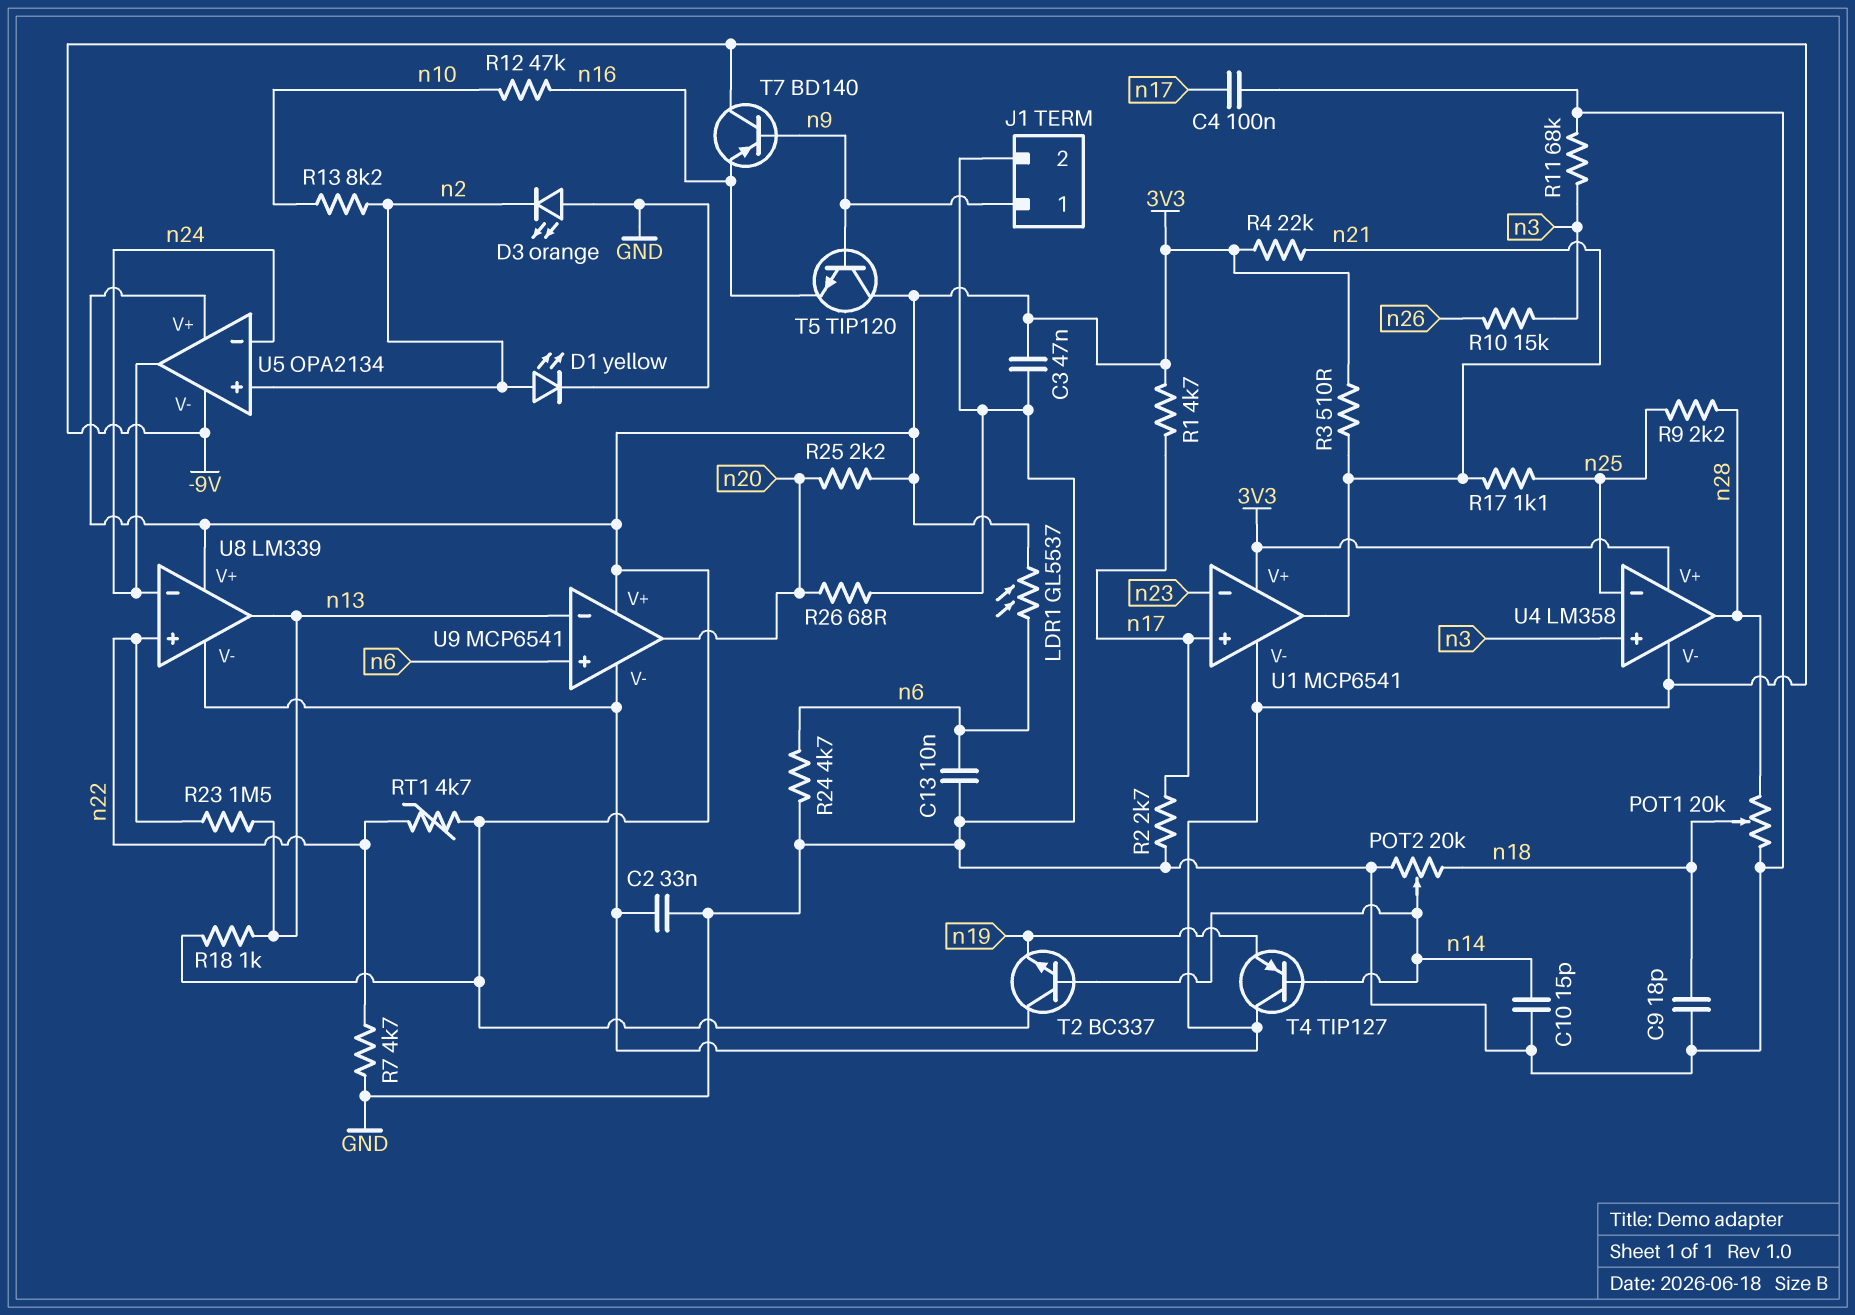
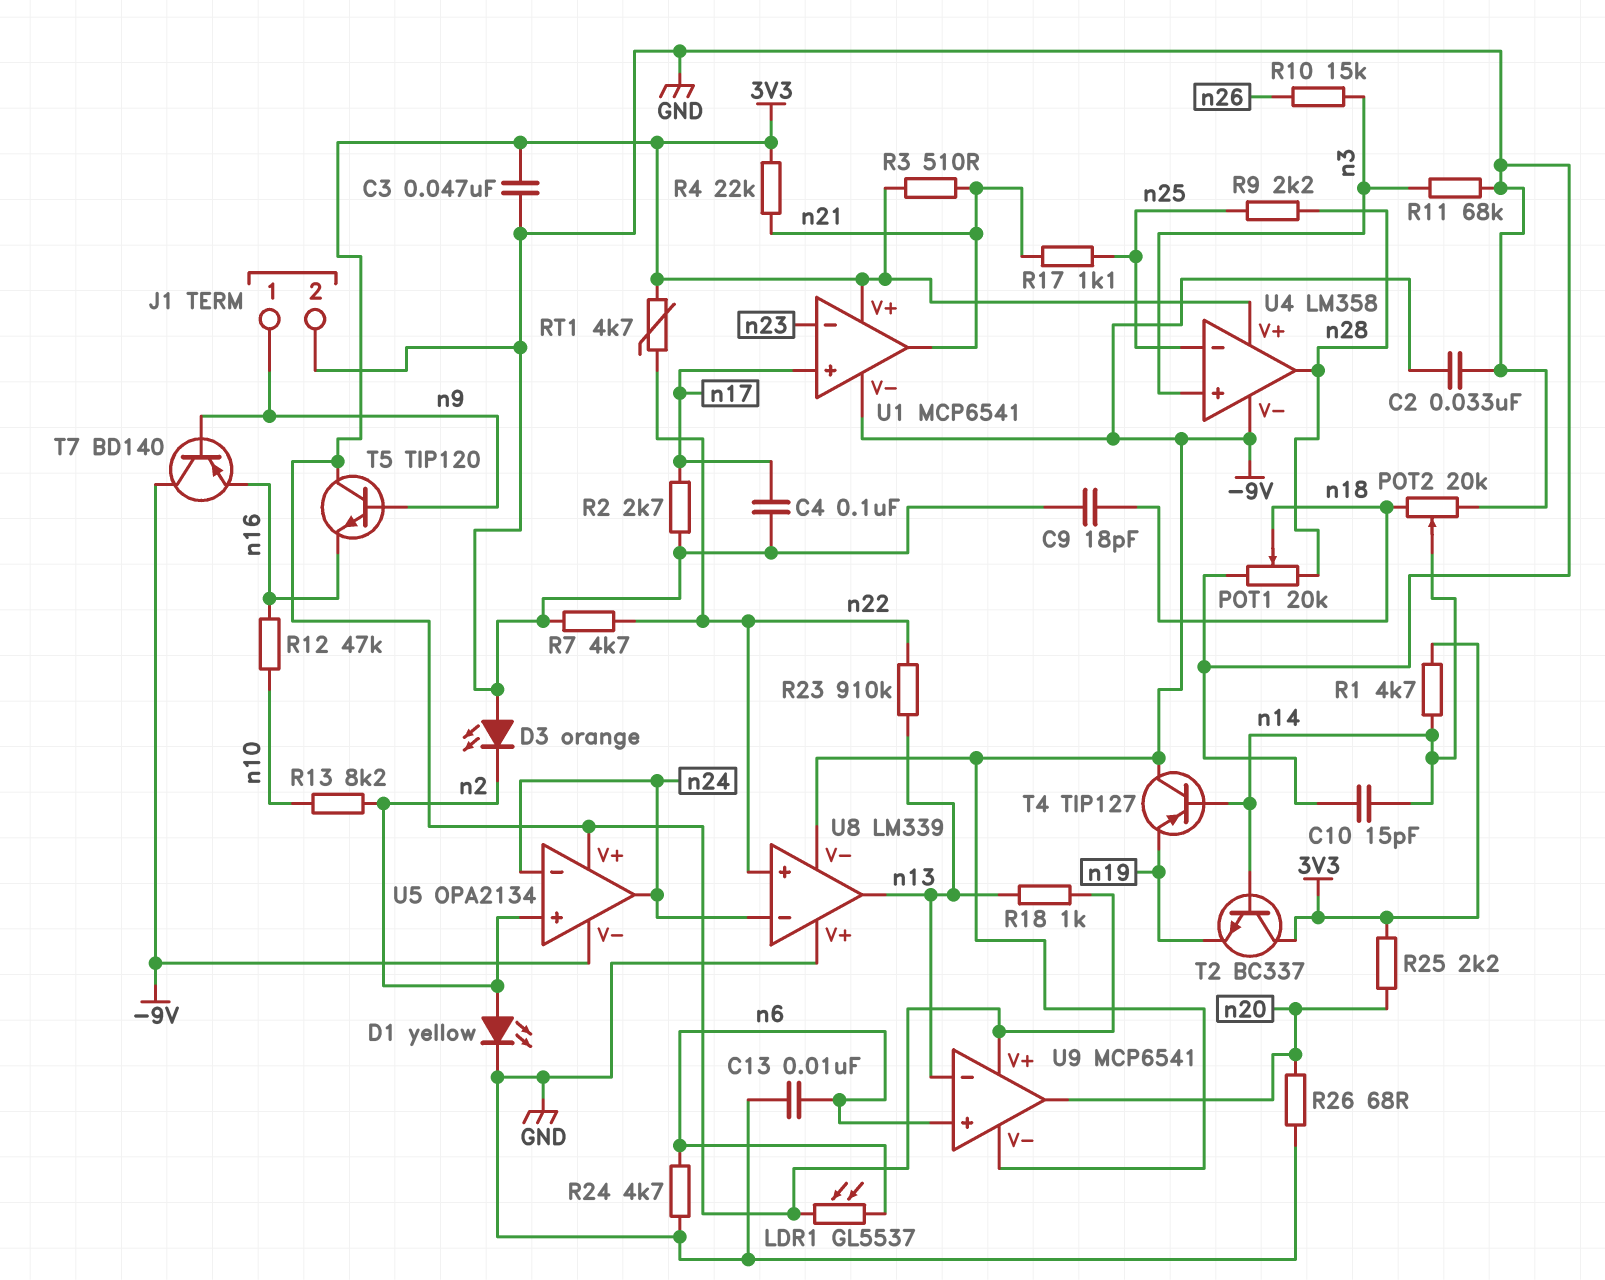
R1: 4.7k (3V3, n17) -> 4.7k (3V3, n14)
R23: 1.5M (n13, n22) -> 910k (n13, n22)
U8 pin V+: 3V3 -> GND

